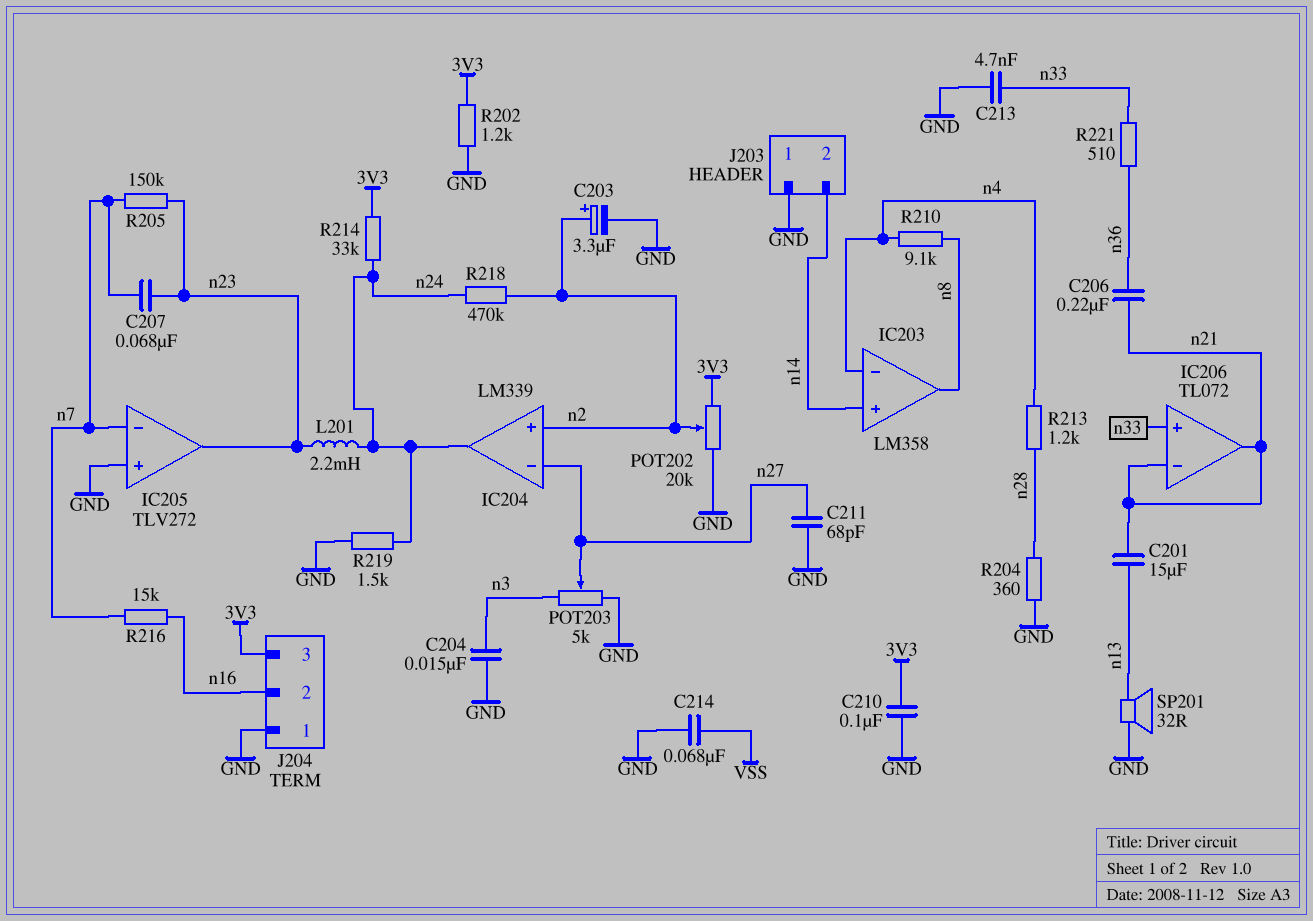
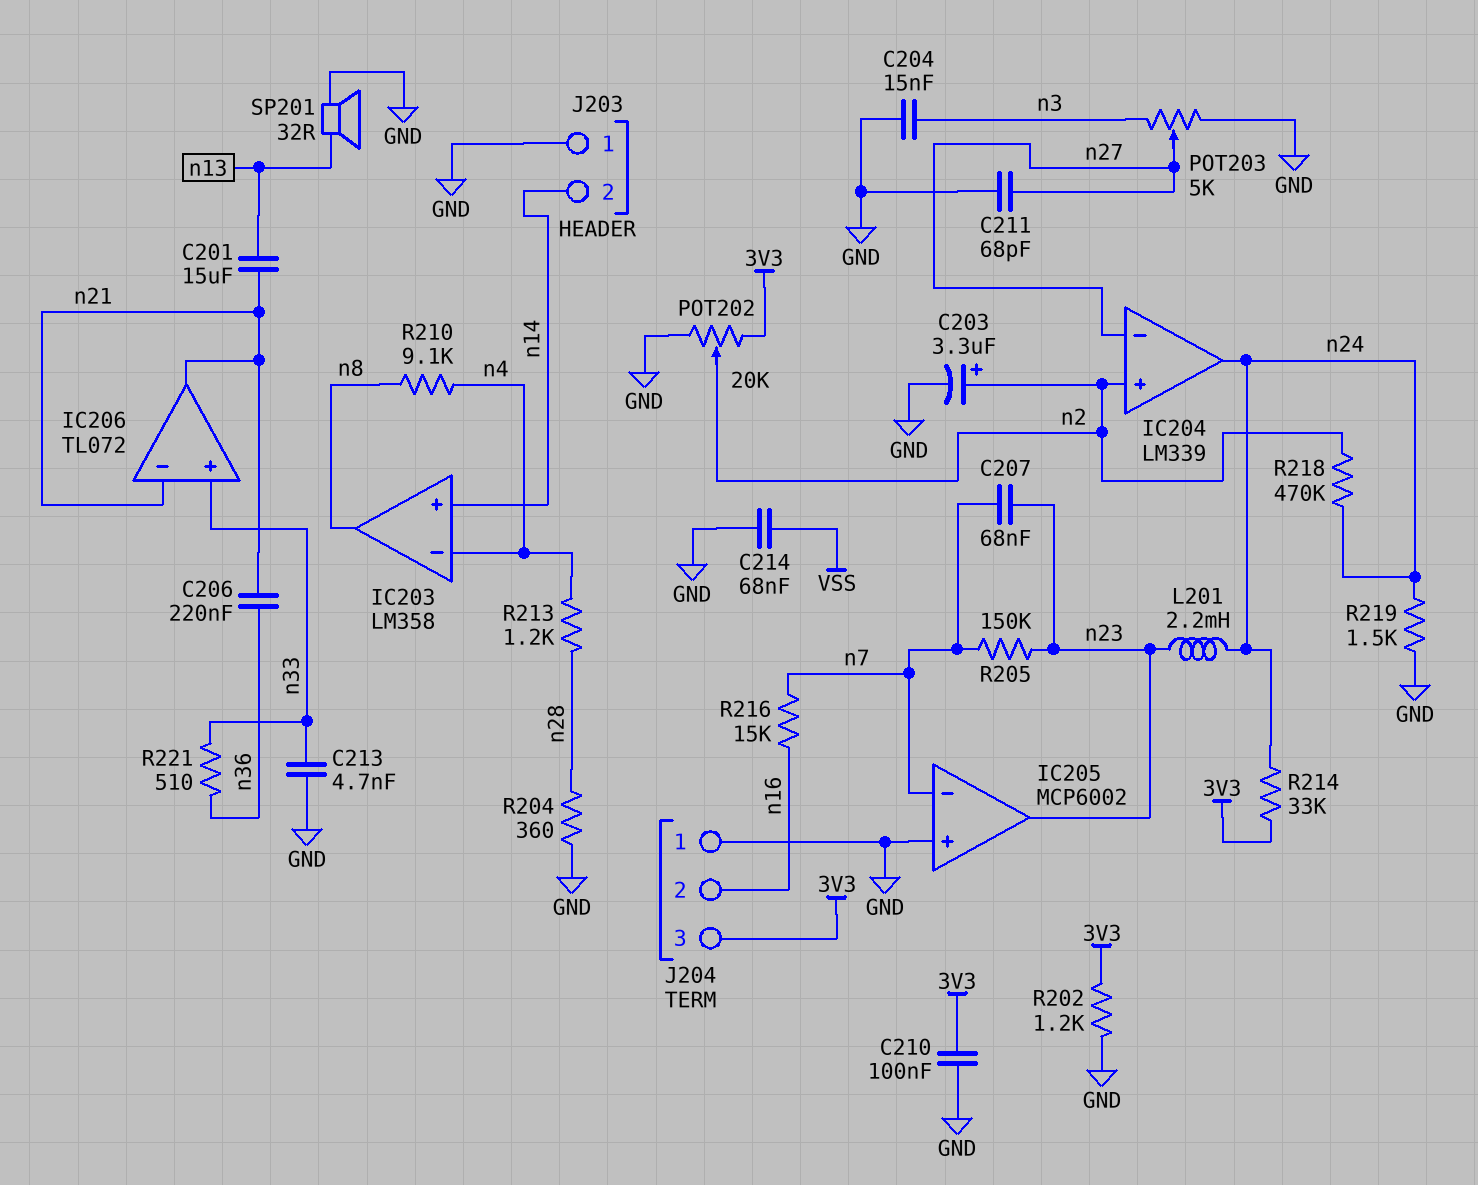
IC205: TLV272 -> MCP6002

